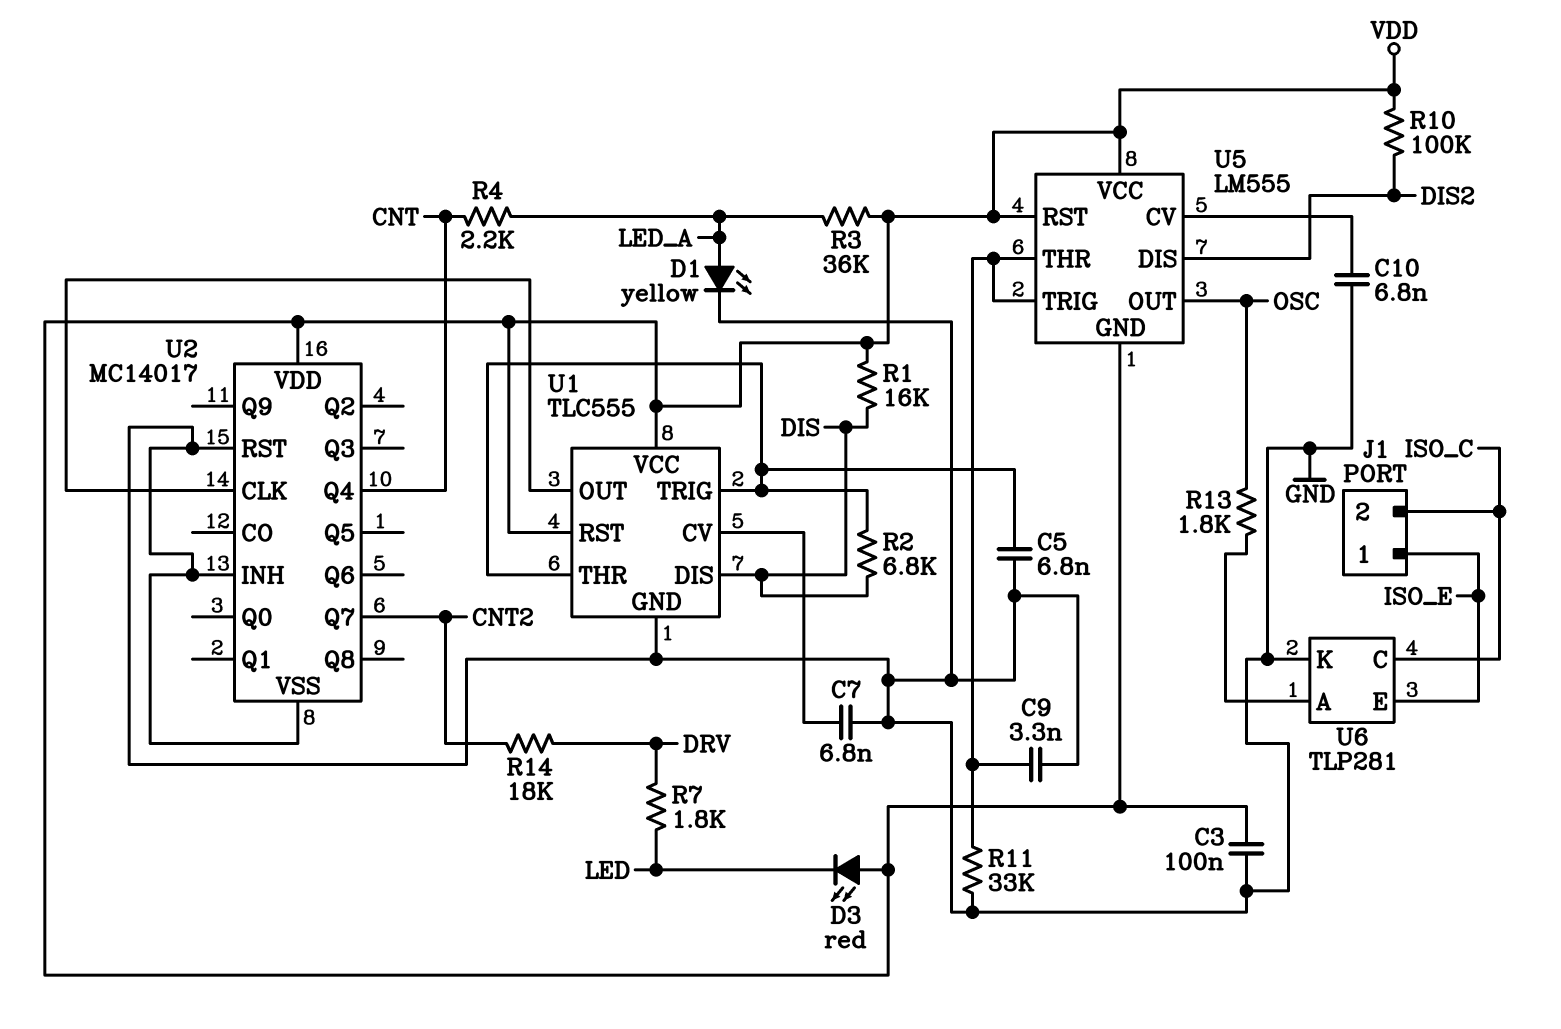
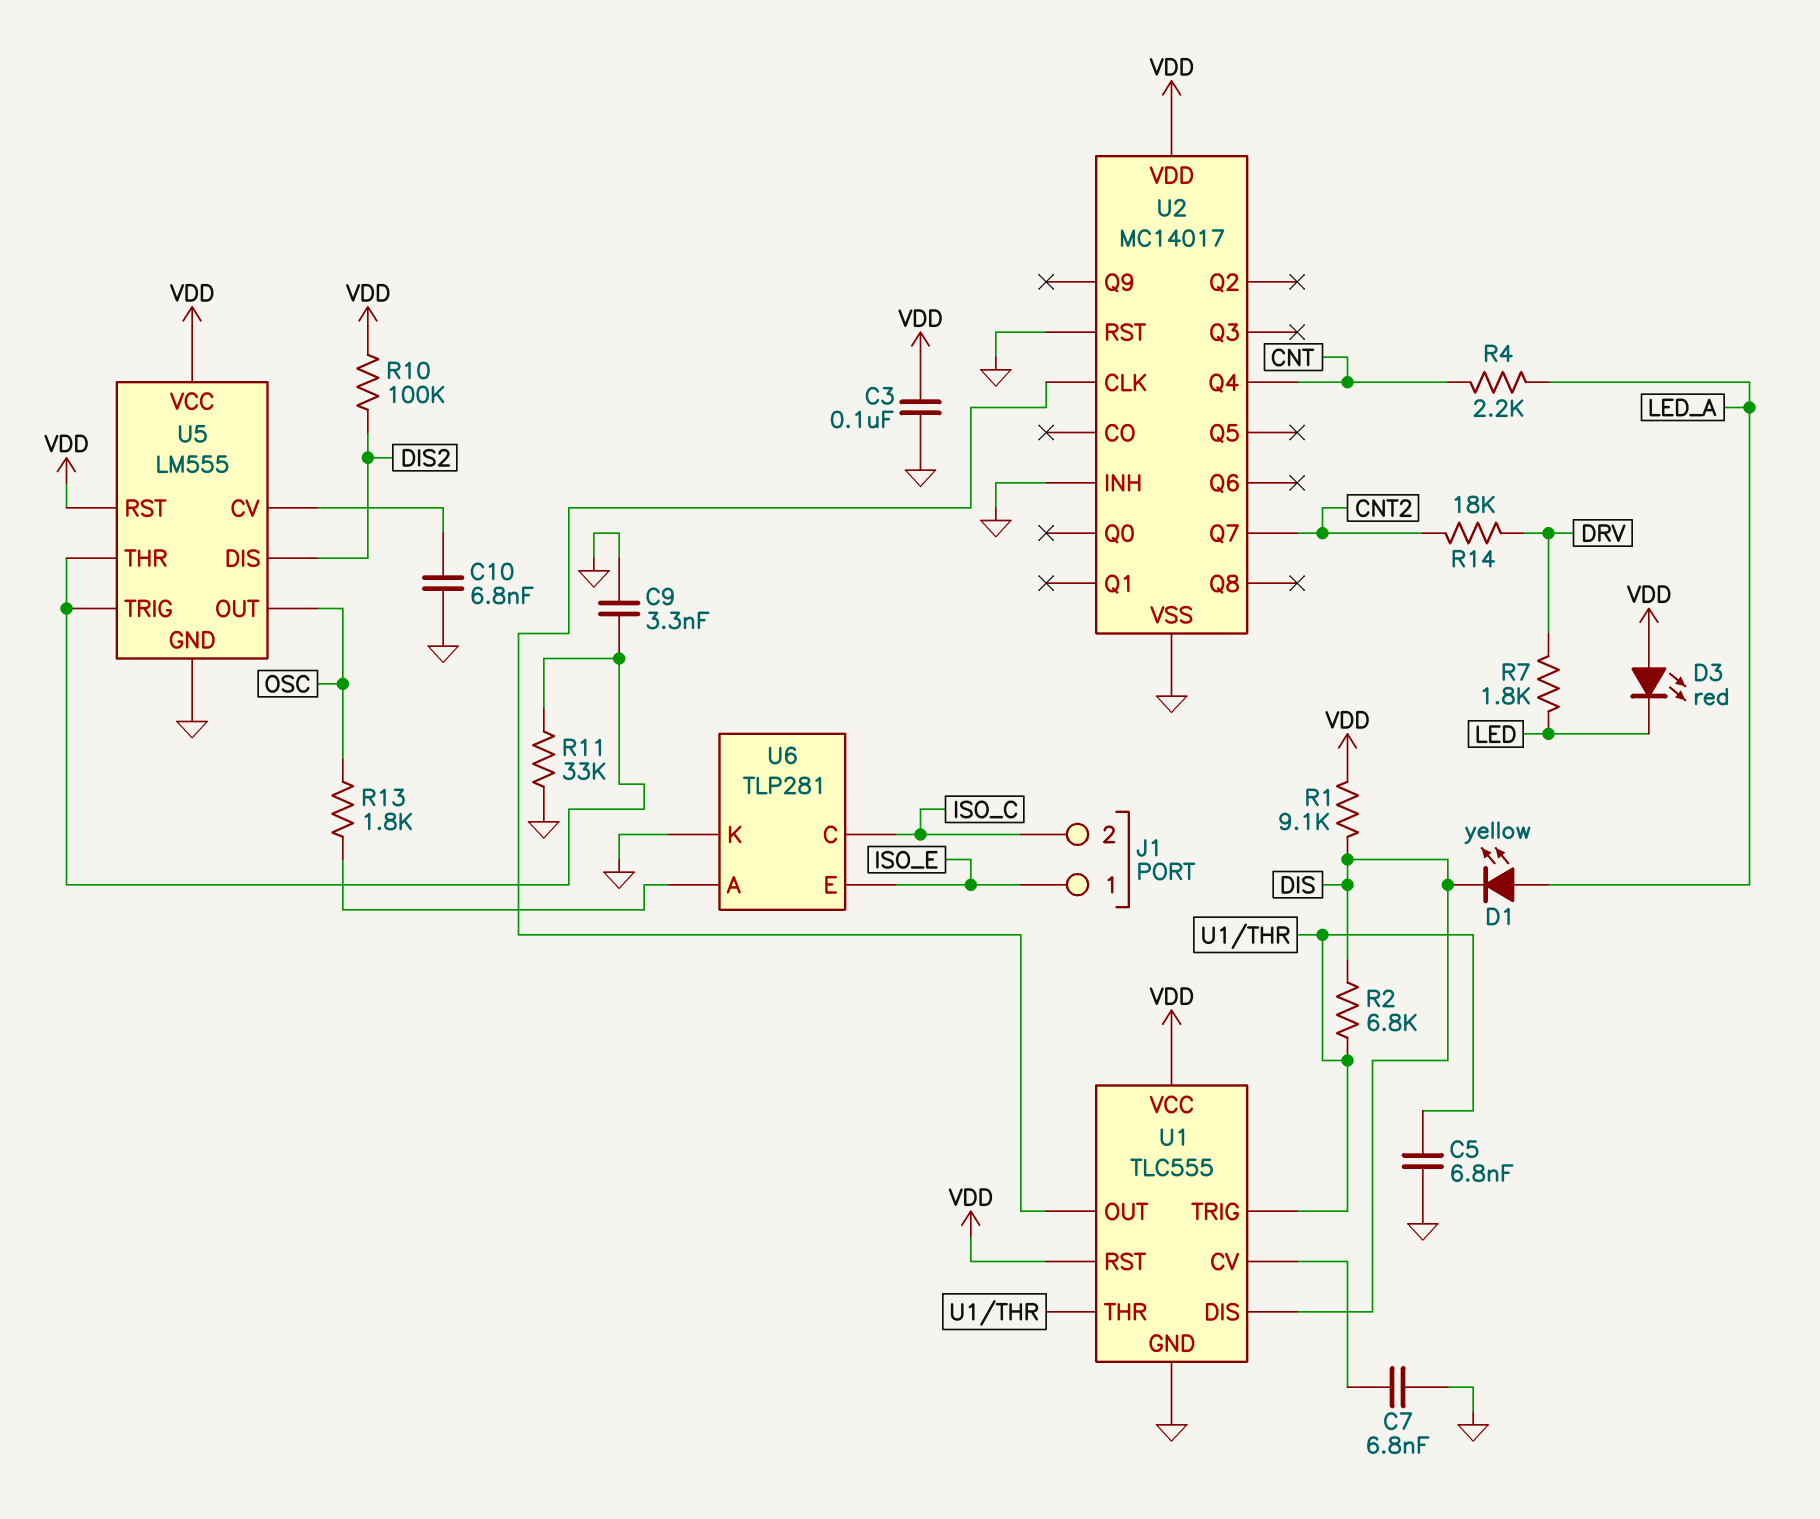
D1: LED yellow (A LED_A, K GND) -> LED yellow (A LED_A, K DIS)
R1: 16k (DIS, VDD) -> 9.1k (DIS, VDD)
R3: 36k (LED_A, VDD) -> none
U5 pin GND: VDD -> GND

